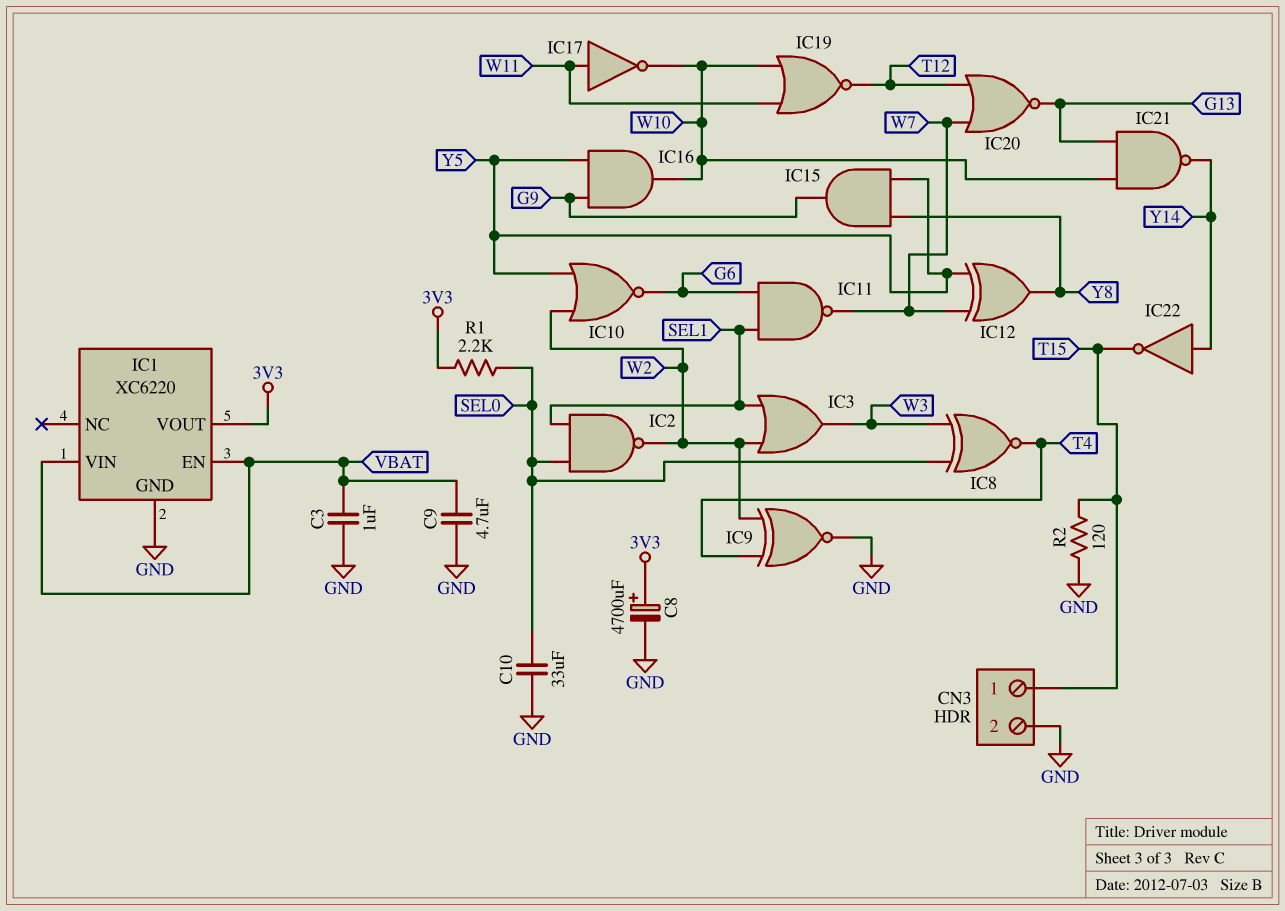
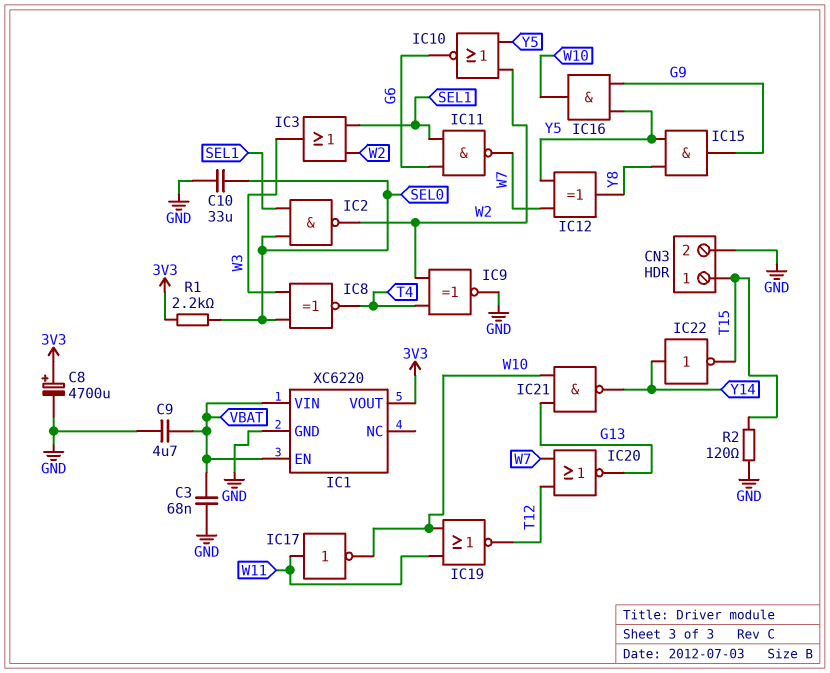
C3: 1uF (GND, VBAT) -> 68nF (GND, VBAT)

